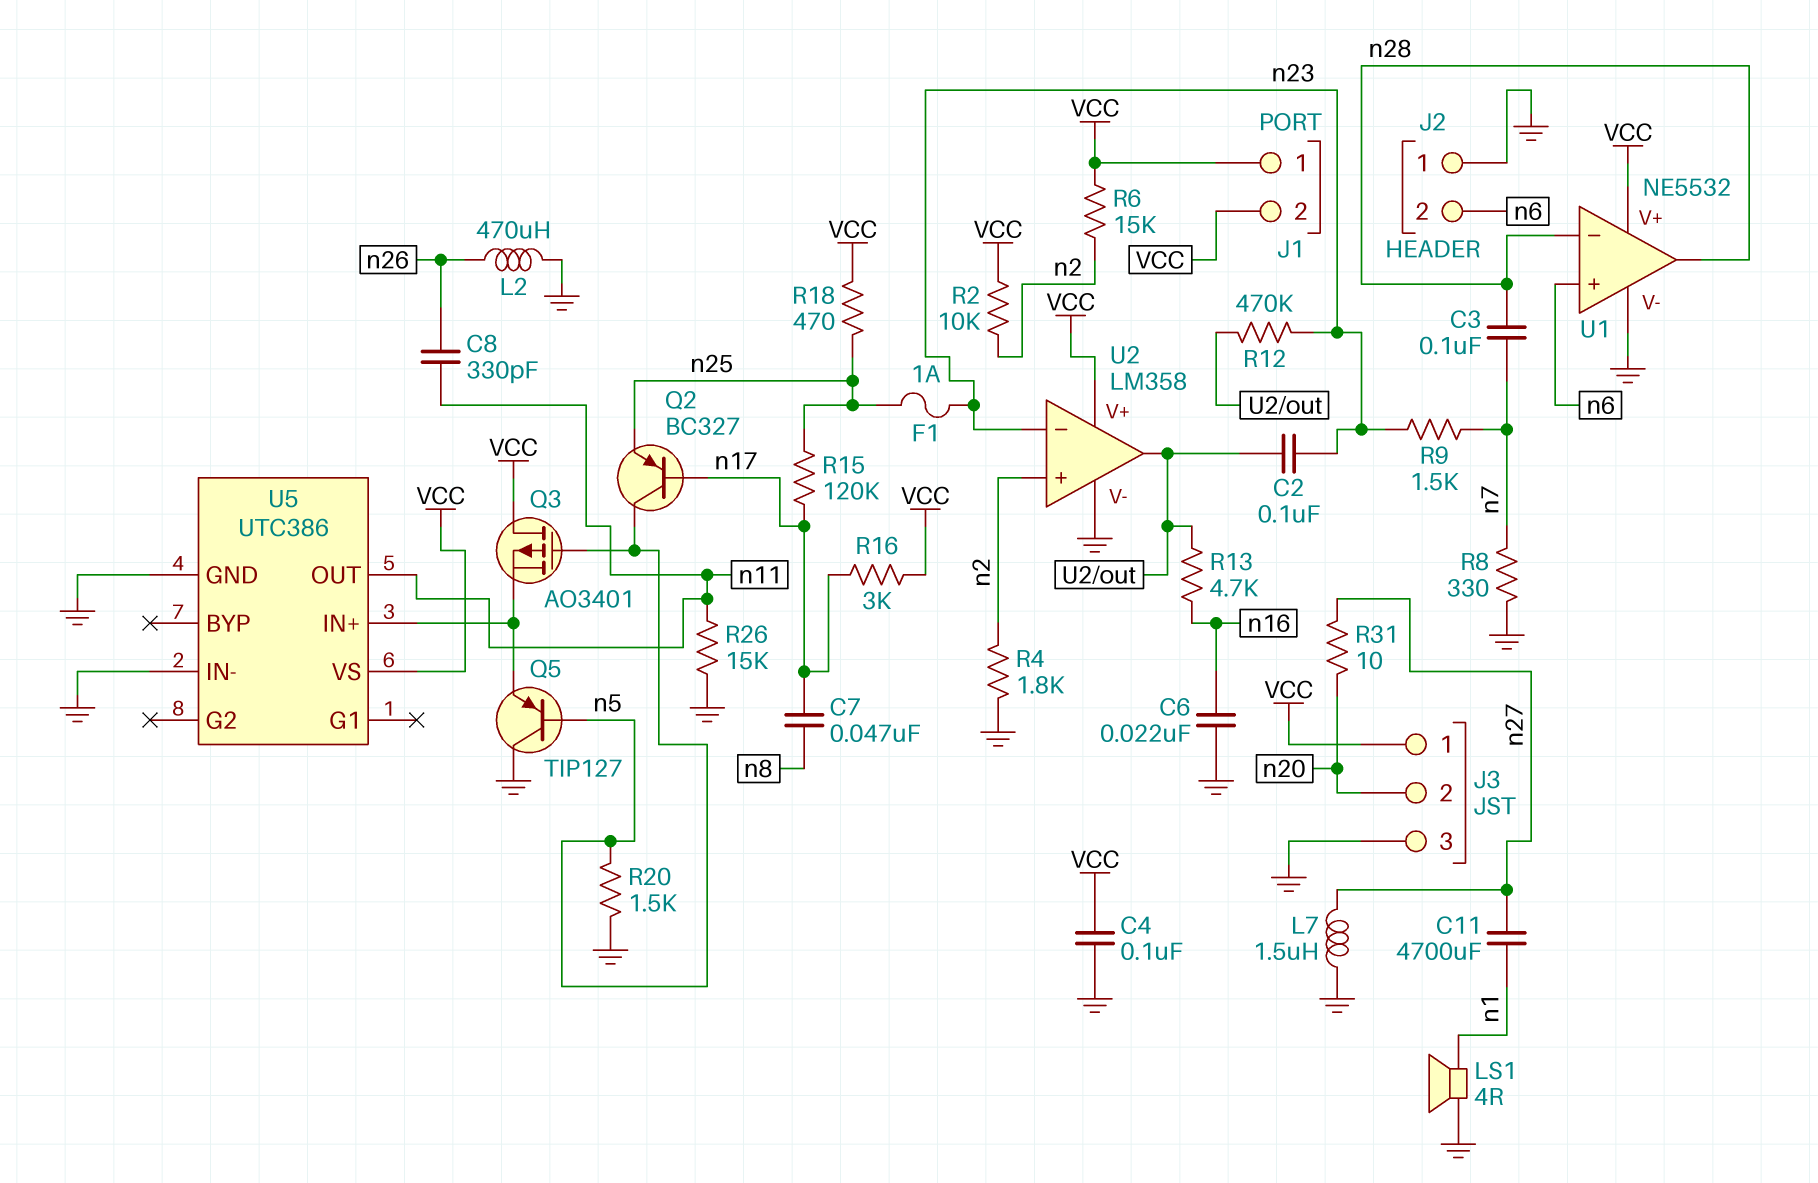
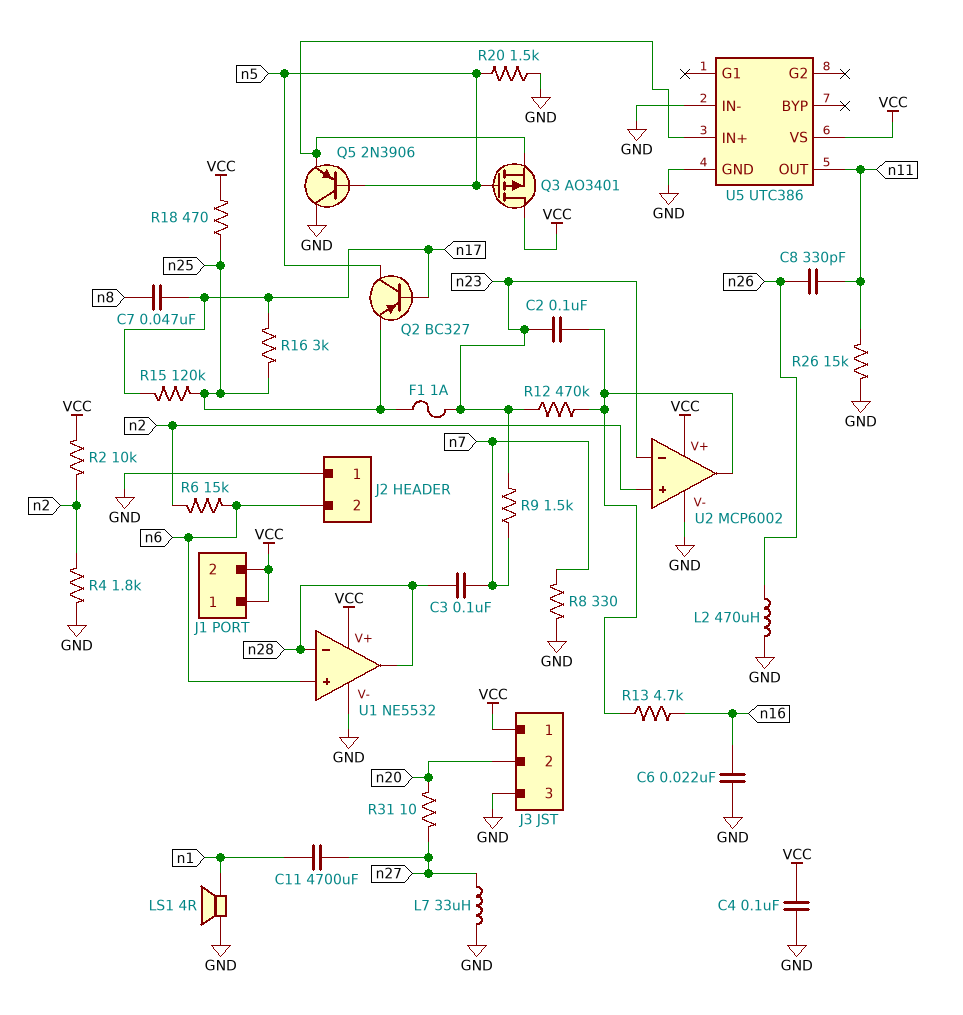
L7: 1.5uH (GND, n27) -> 33uH (GND, n27)
Q5: PNP TIP127 (B n5, C GND, E U5/IN+) -> PNP 2N3906 (B n5, C GND, E U5/IN+)
R6: 15k (VCC, n2) -> 15k (n2, n6)
R16: 3k (VCC, n17) -> 3k (n17, n25)
U2: LM358 -> MCP6002

